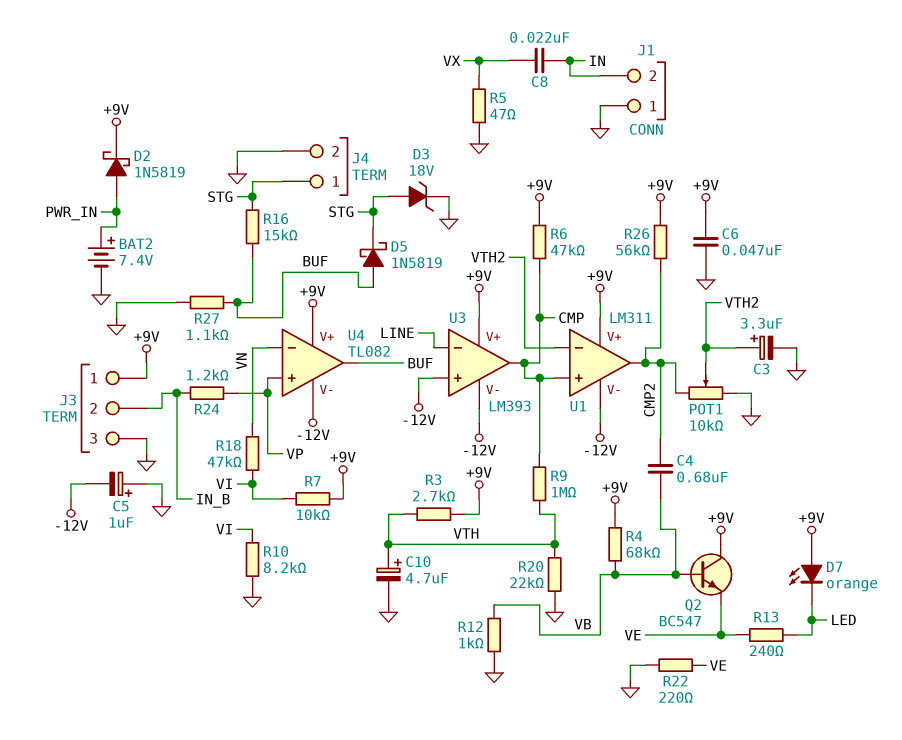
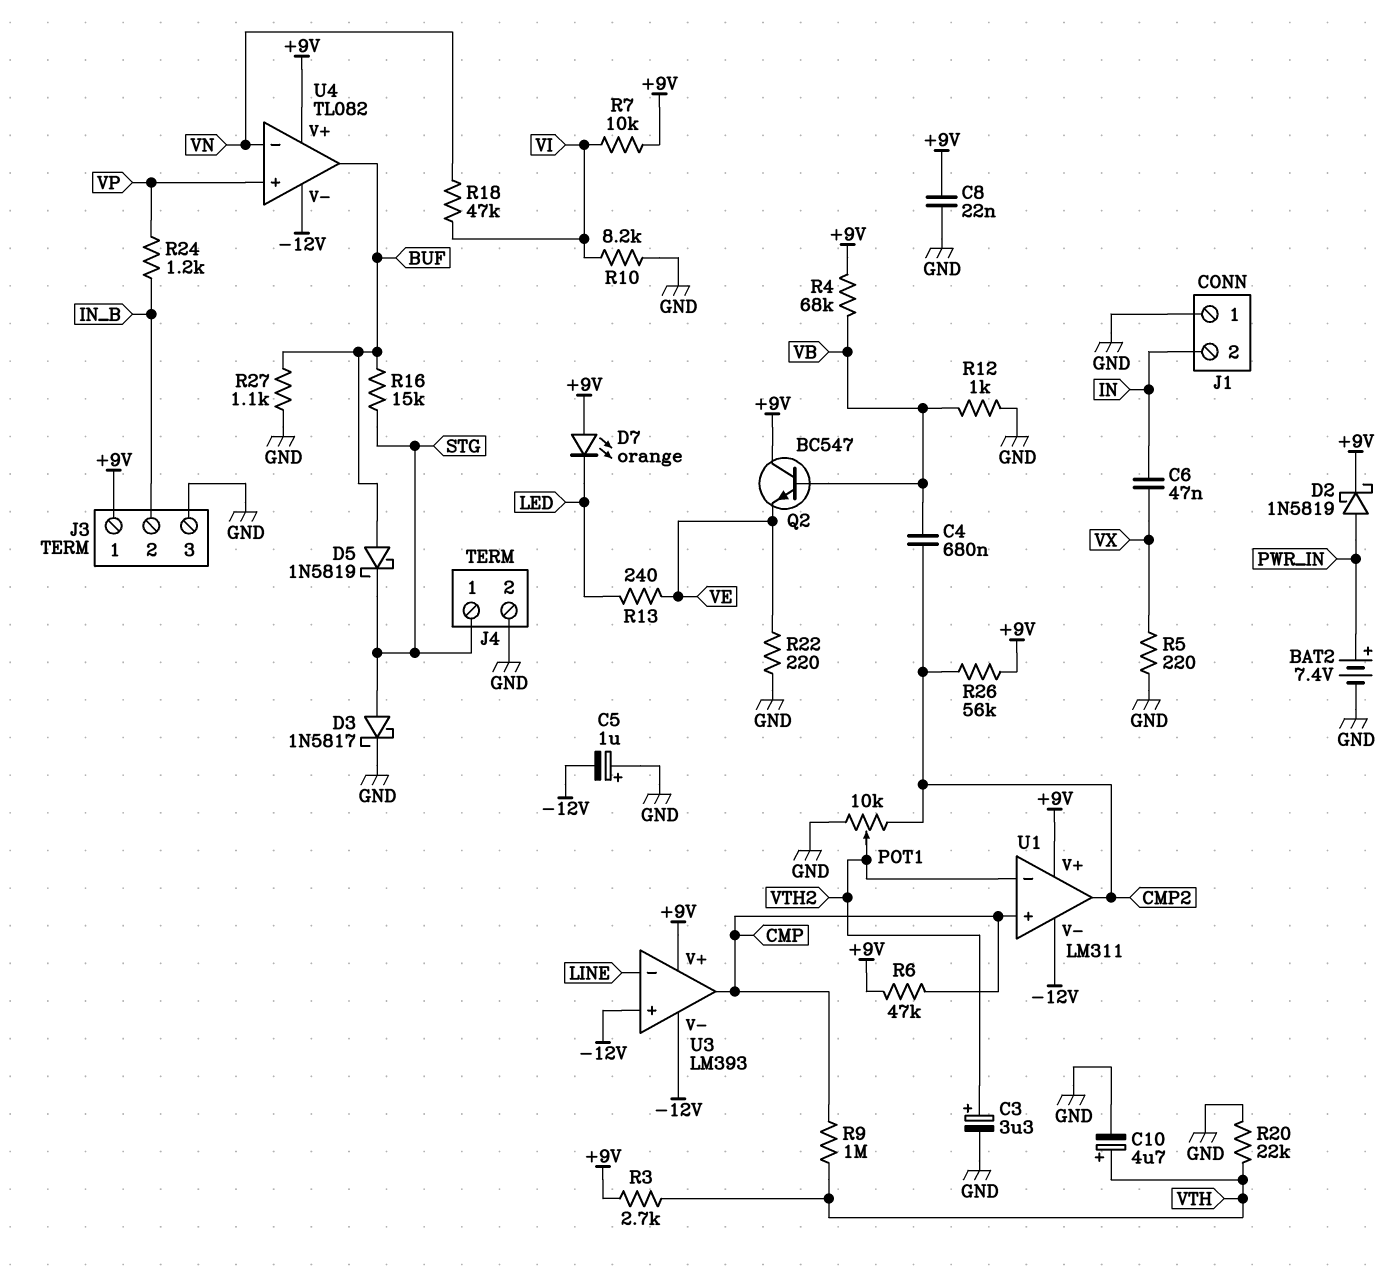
C6: 47nF (+9V, GND) -> 47nF (IN, VX)
C8: 22nF (IN, VX) -> 22nF (+9V, GND)
D3: zener 18V (A STG, K GND) -> schottky 1N5817 (A STG, K GND)
R5: 47 (GND, VX) -> 220 (GND, VX)

